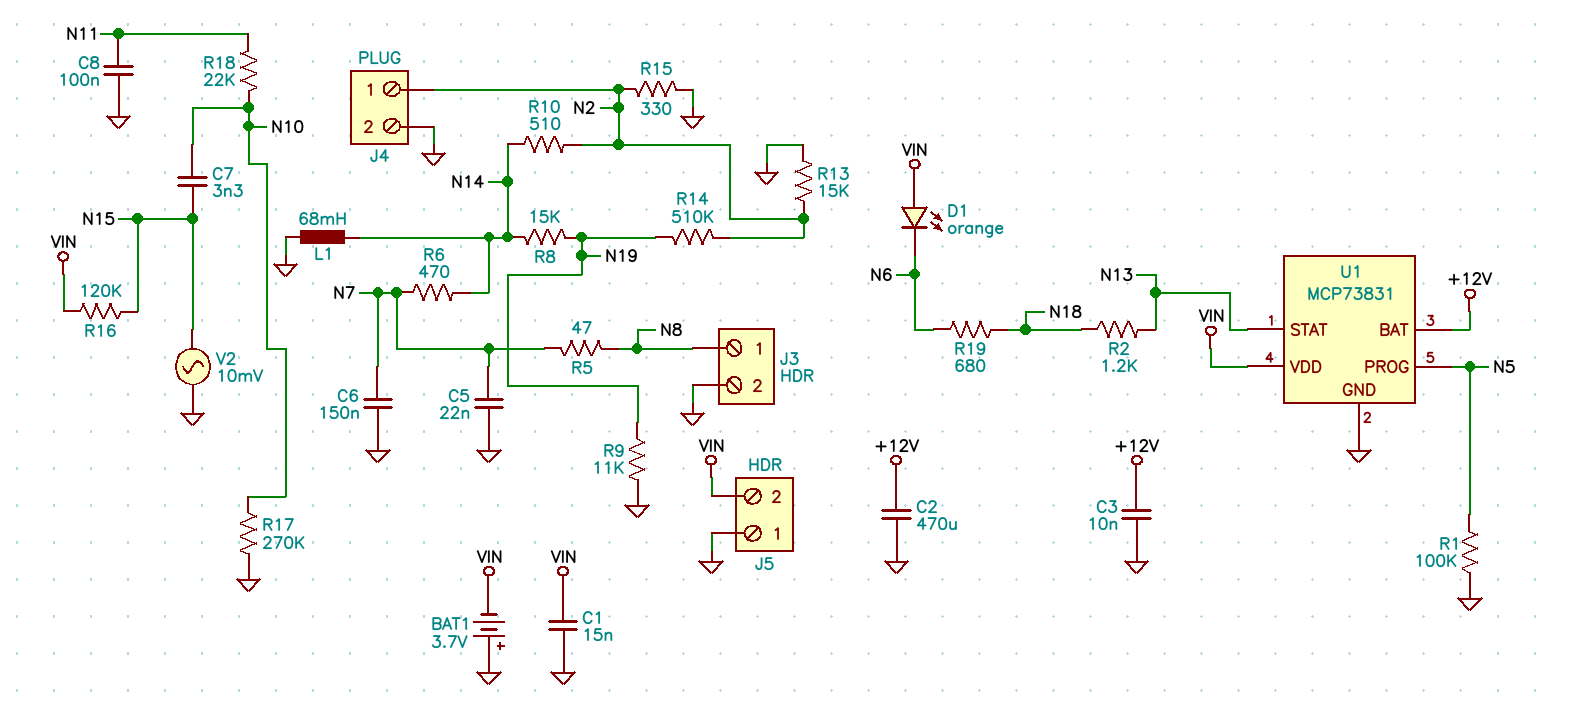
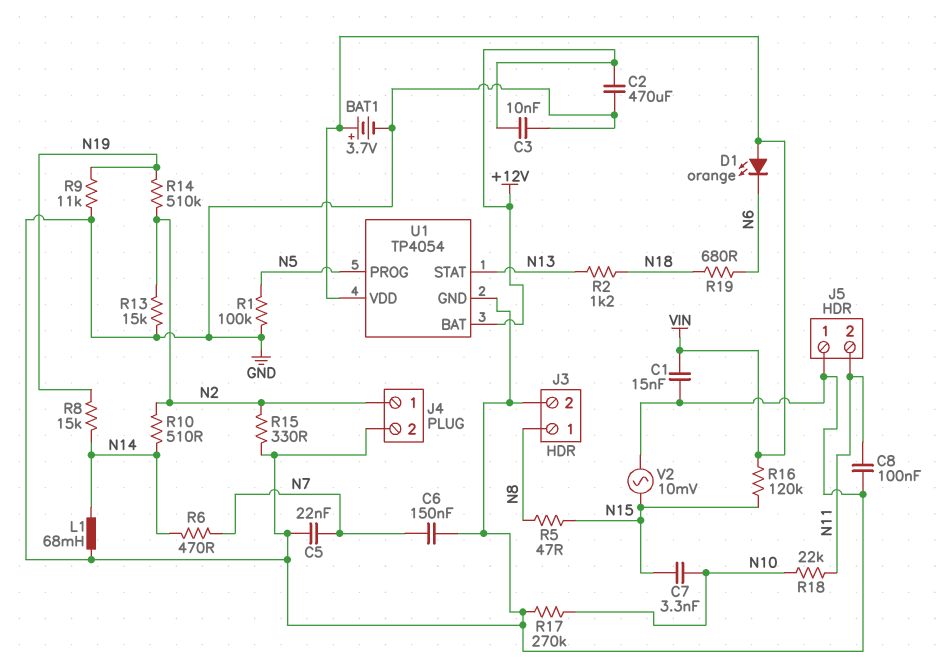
BAT1: 3.7V (plus GND, minus VIN) -> 3.7V (plus VIN, minus GND)
J5 pin 2: VIN -> N11
R5: 47 (N7, N8) -> 47 (N8, N15)
U1: MCP73831 -> TP4054

